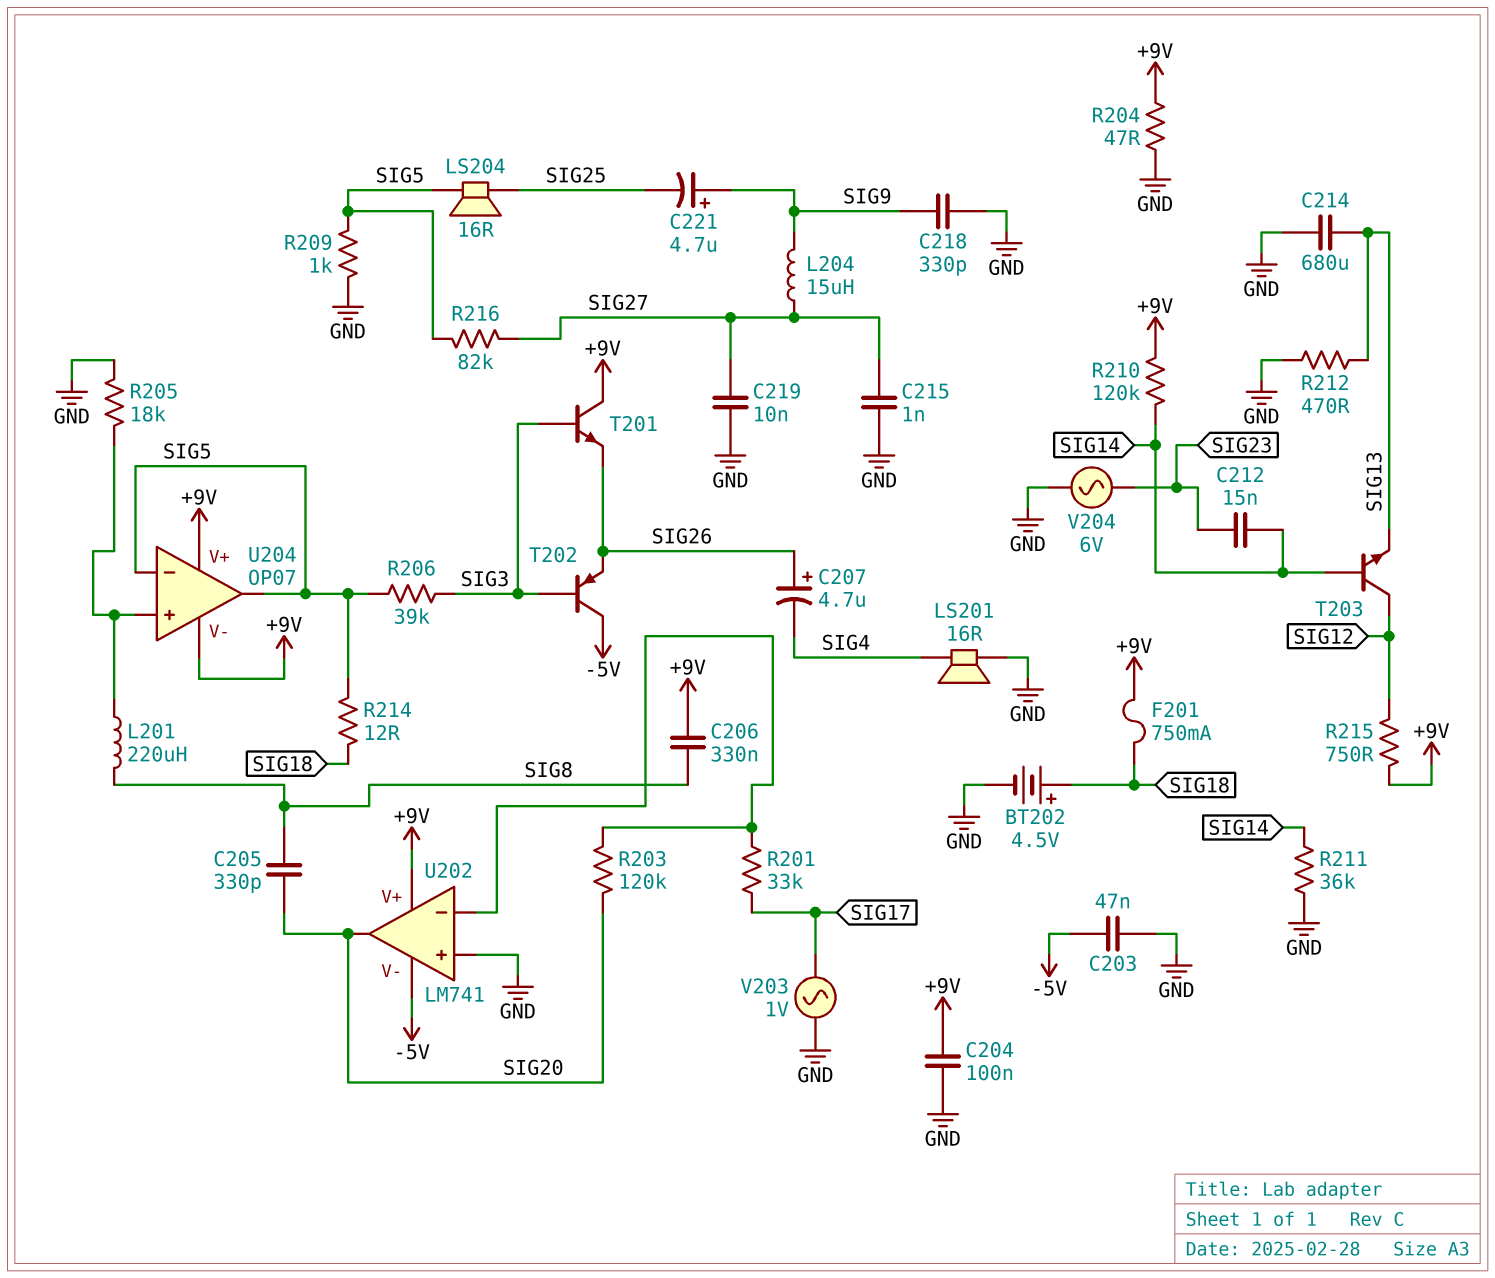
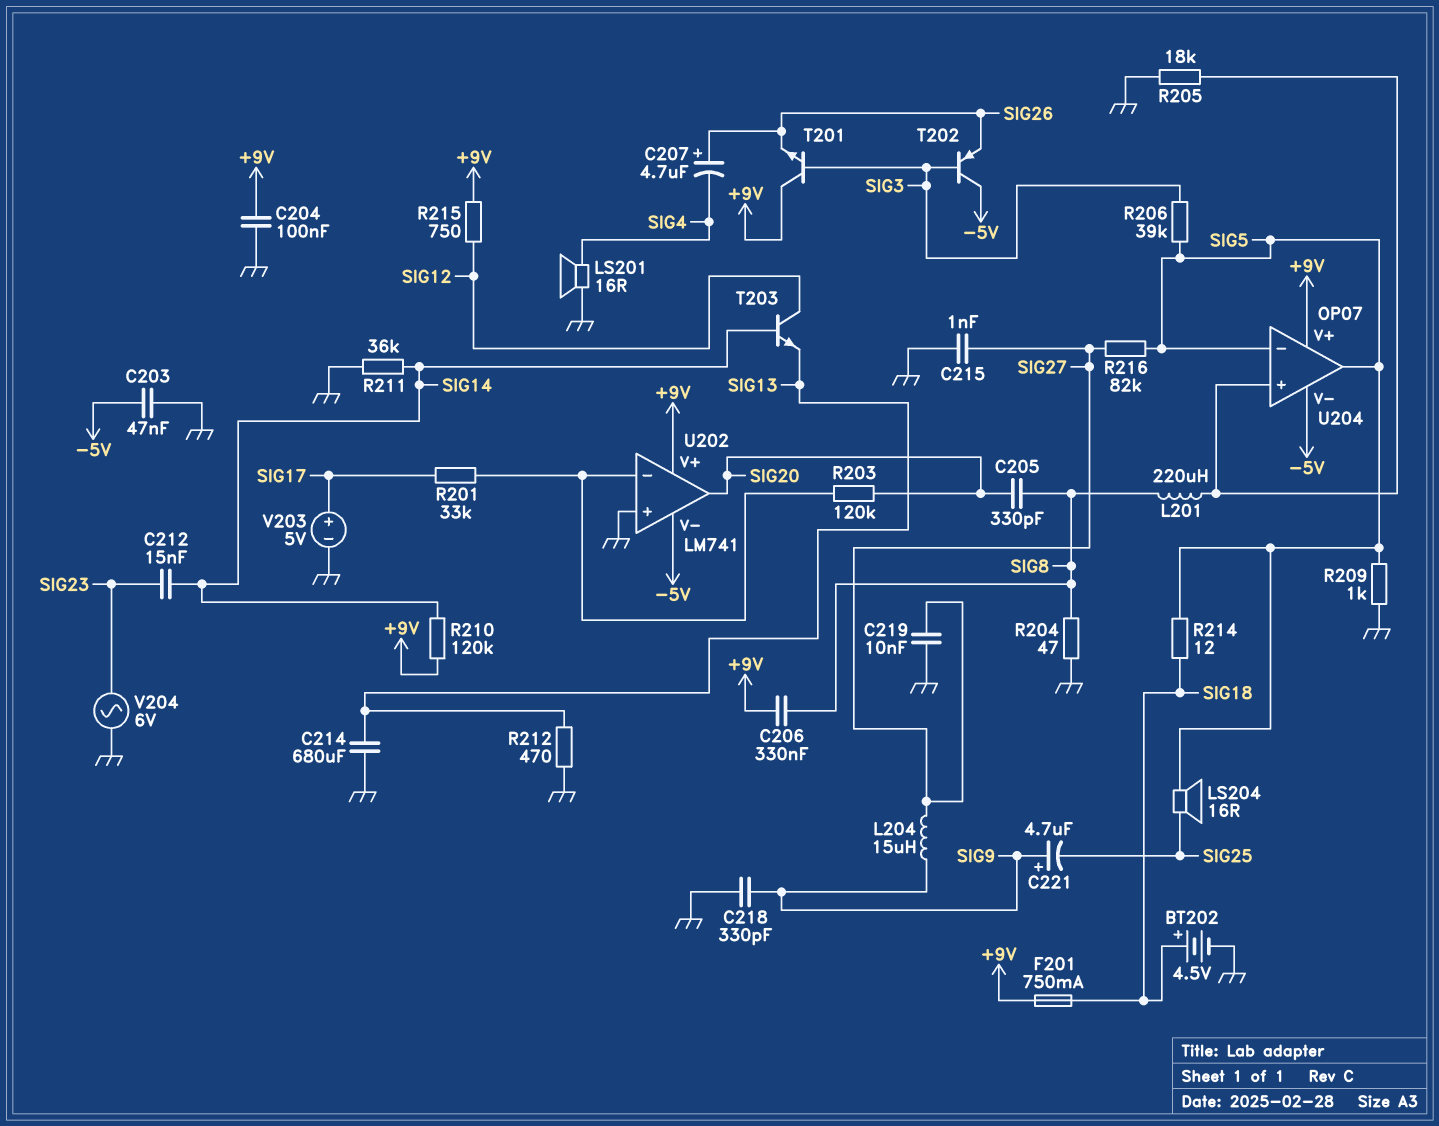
R204: 47 (+9V, GND) -> 47 (GND, SIG8)
U204 pin V-: +9V -> -5V
V203: AC 1V (GND, SIG17) -> 5V (plus SIG17, minus GND)

